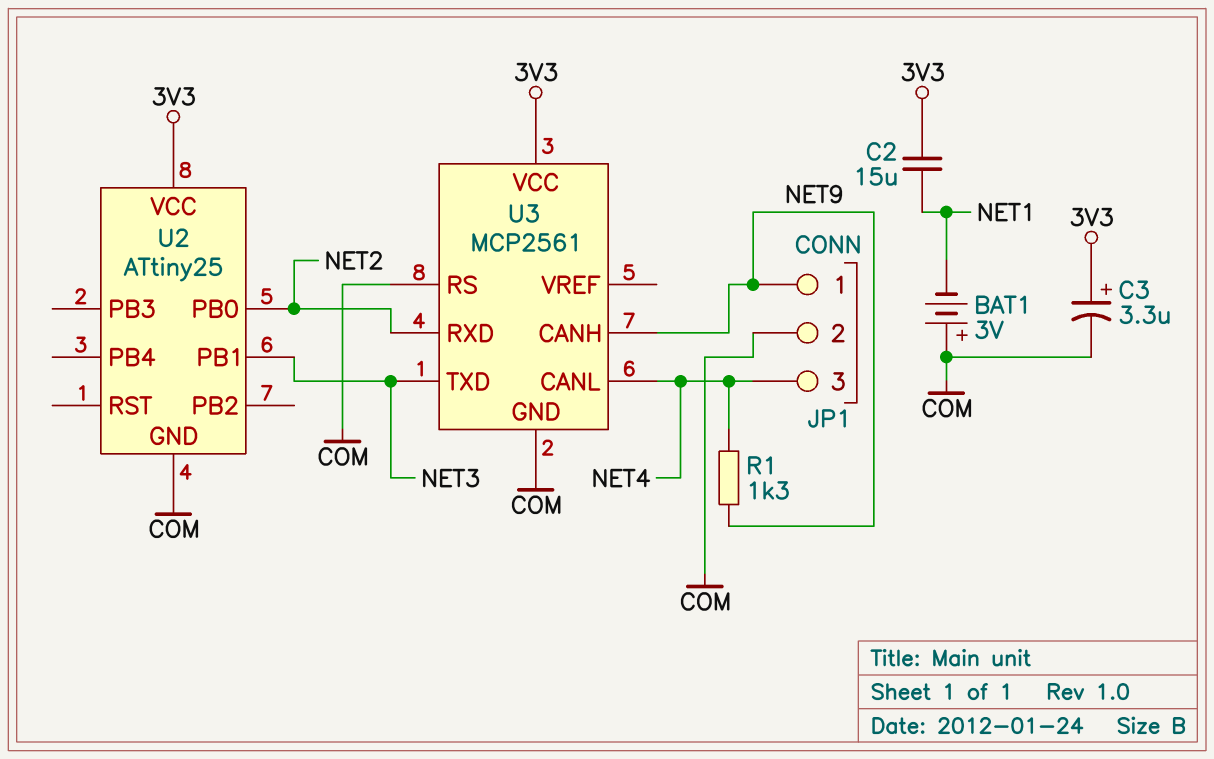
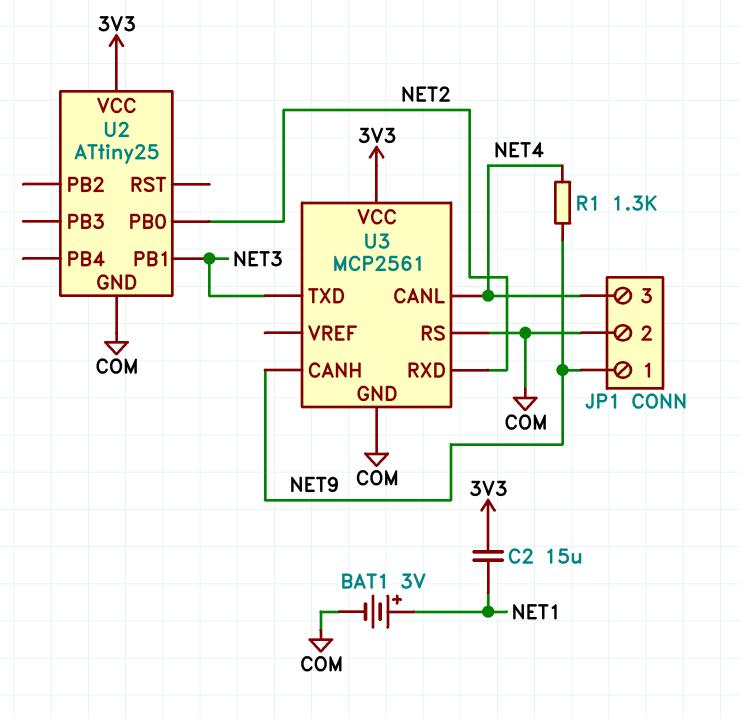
BAT1: 3V (plus COM, minus NET1) -> 3V (plus NET1, minus COM)
C3: 3.3uF (plus 3V3, minus COM) -> none

